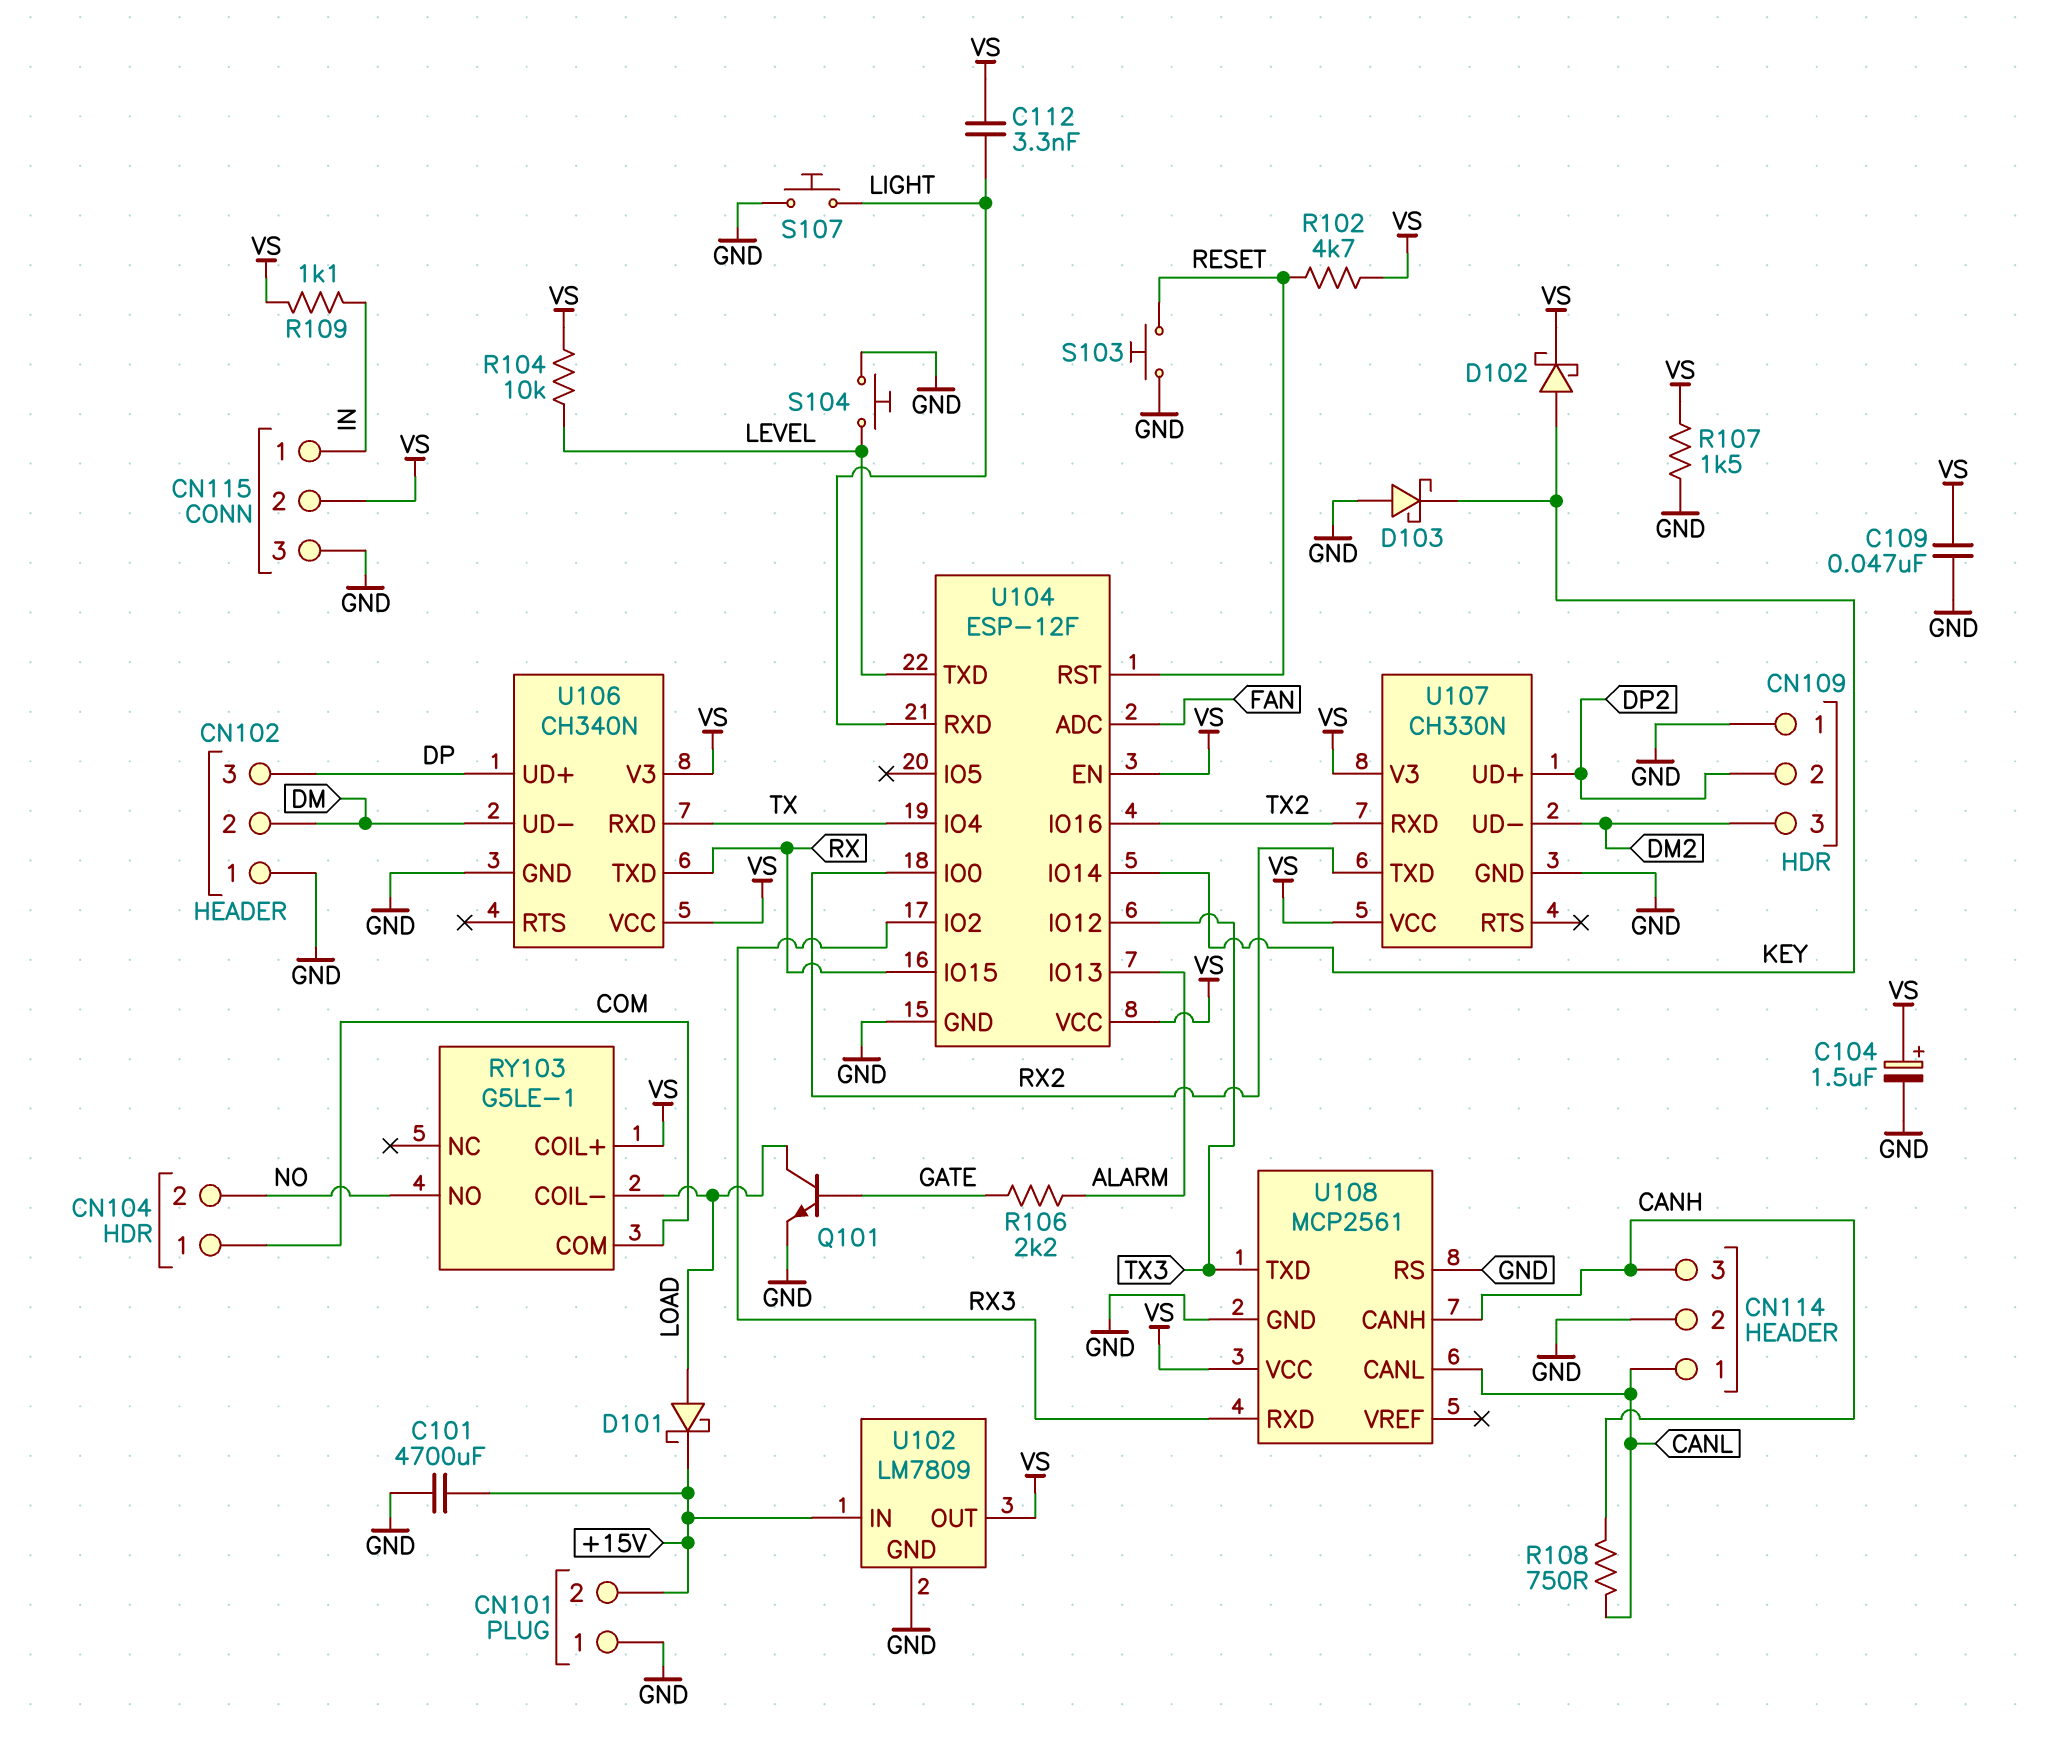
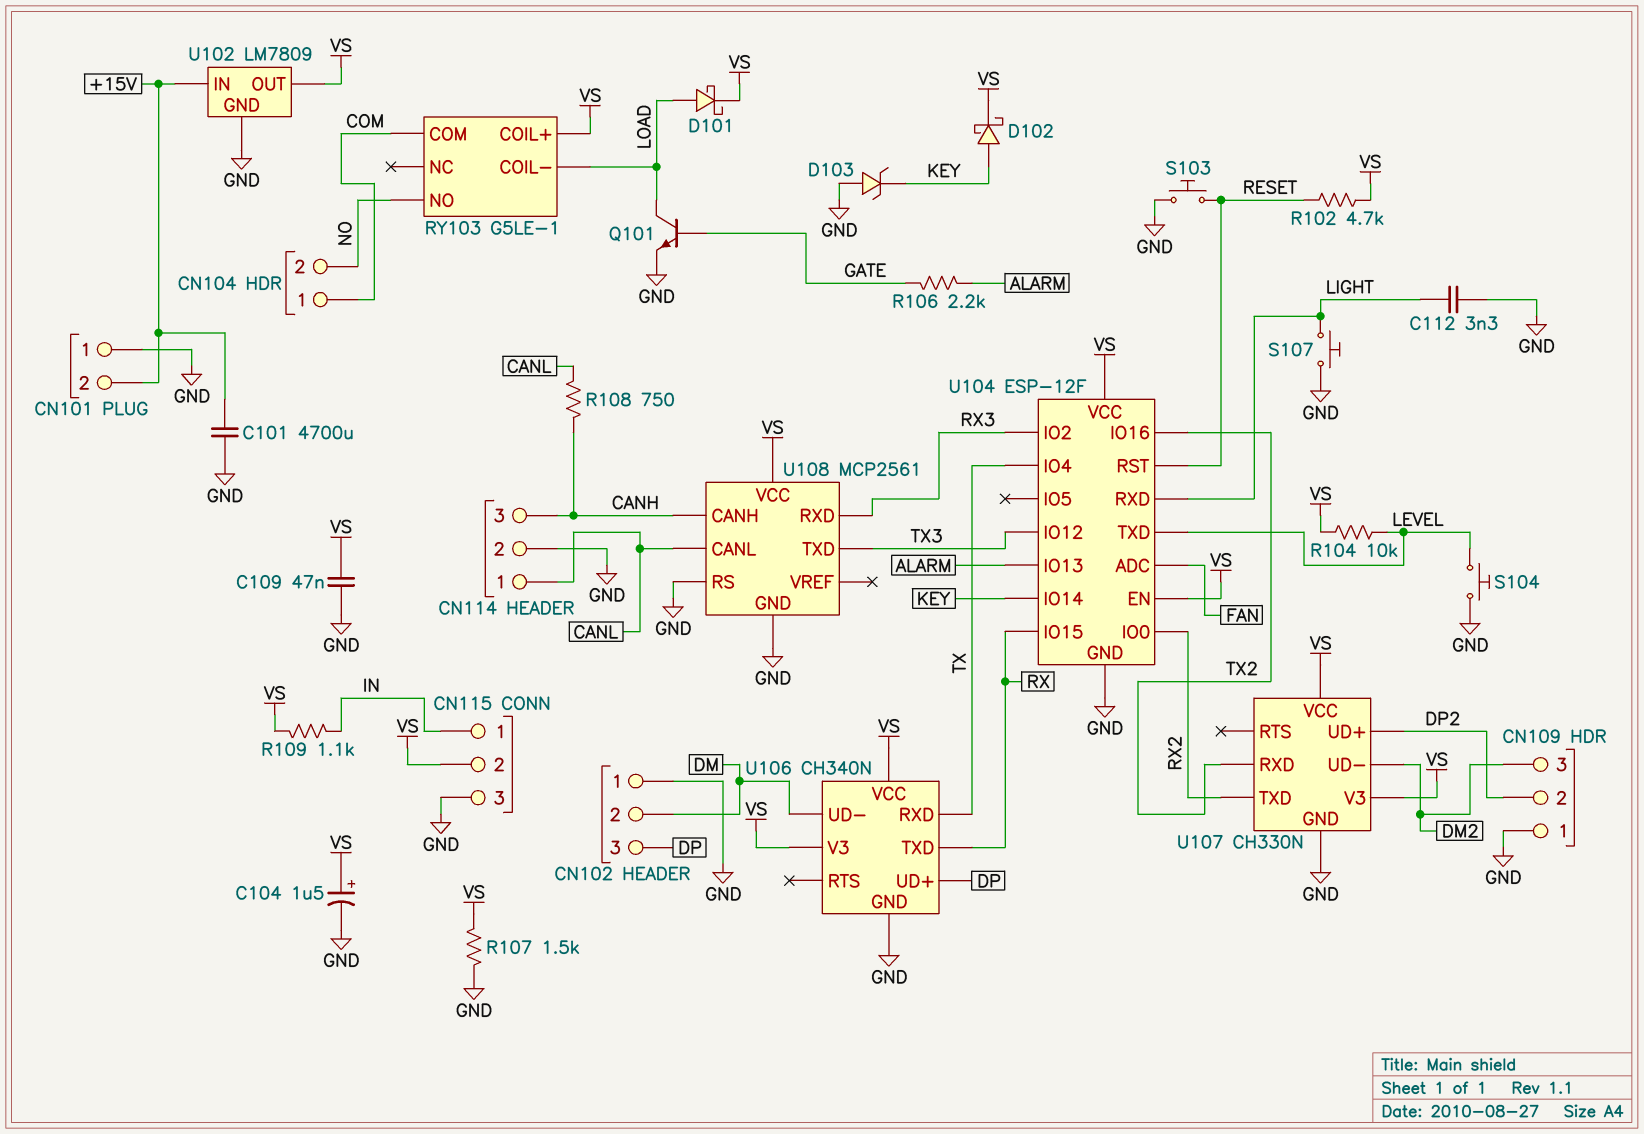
C112: 3.3nF (LIGHT, VS) -> 3.3nF (GND, LIGHT)
D101: schottky (A LOAD, K +15V) -> schottky (A LOAD, K VS)
D103: schottky (A GND, K KEY) -> zener (A GND, K KEY)

